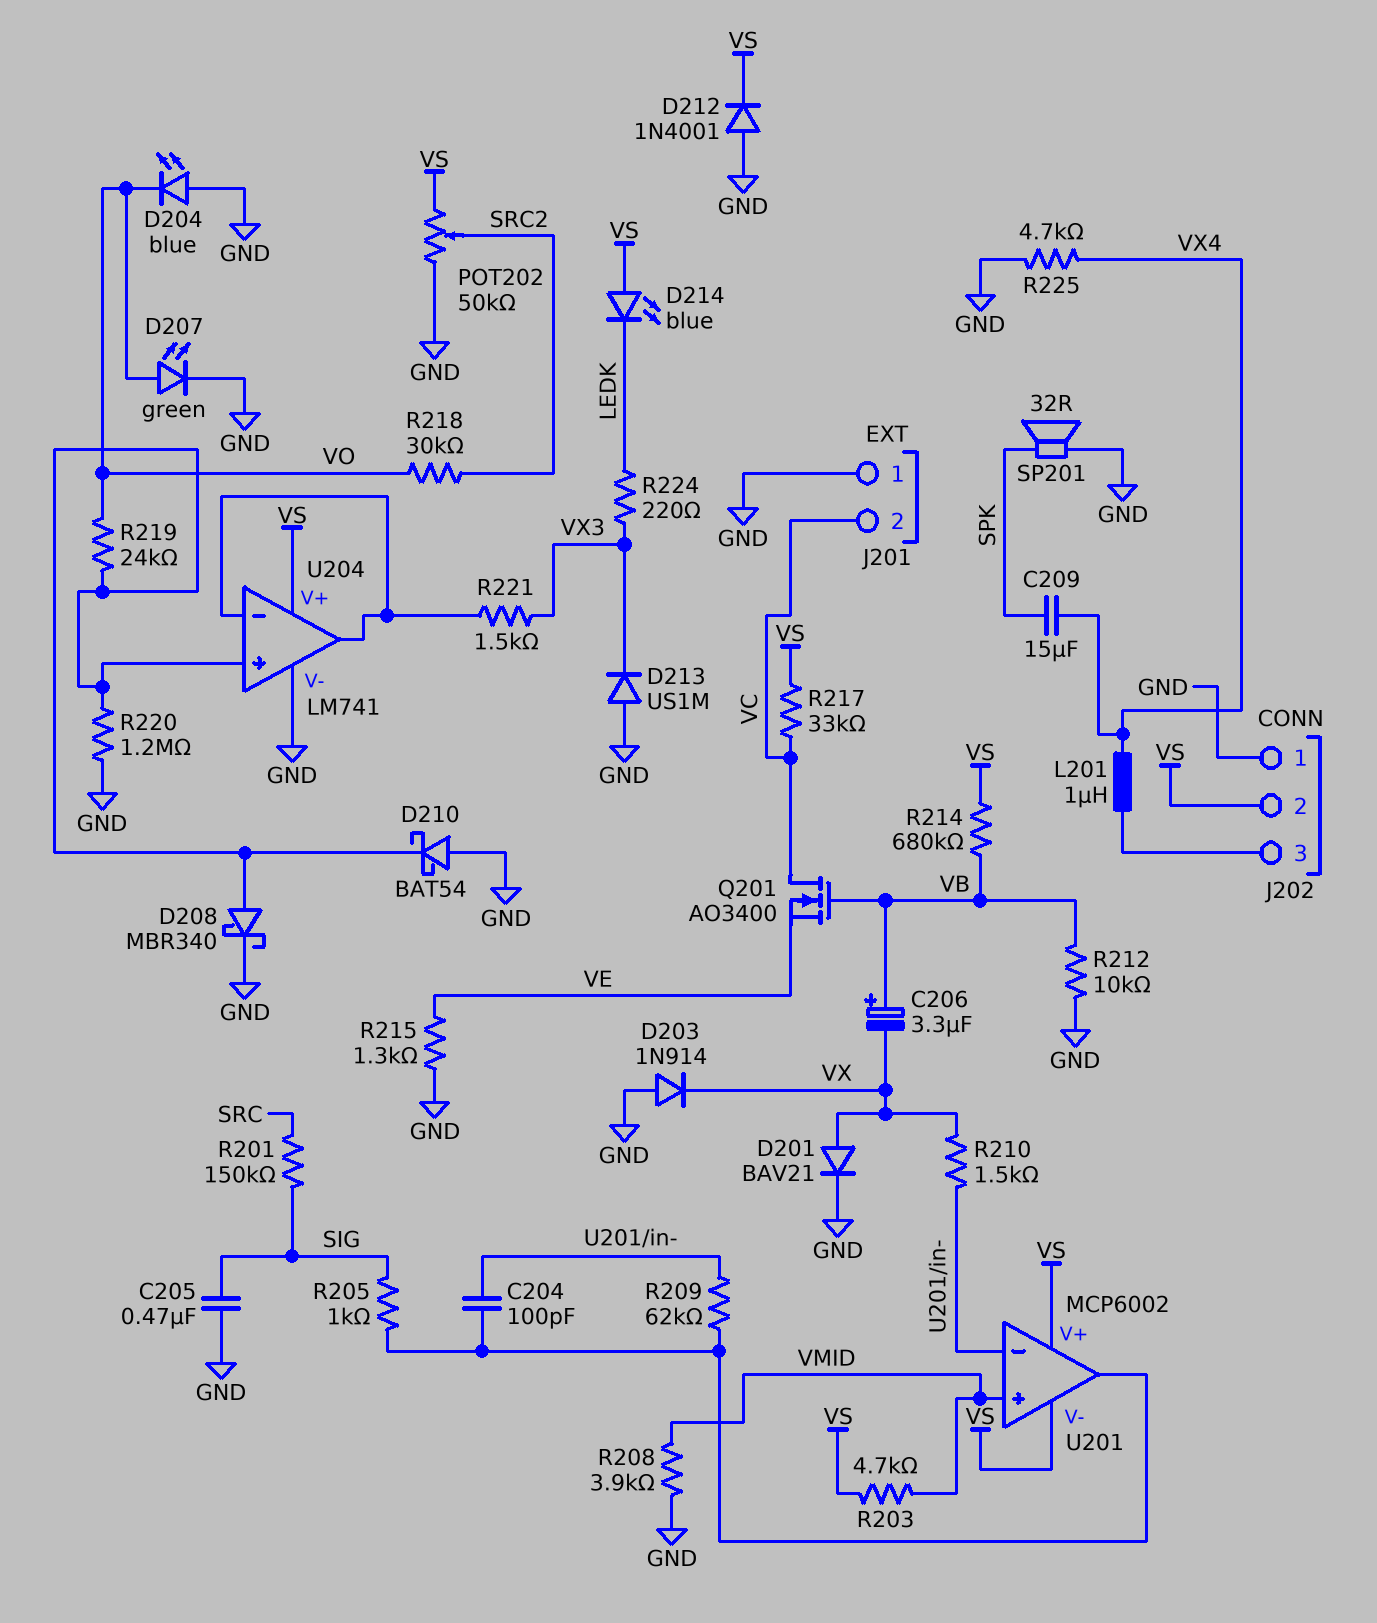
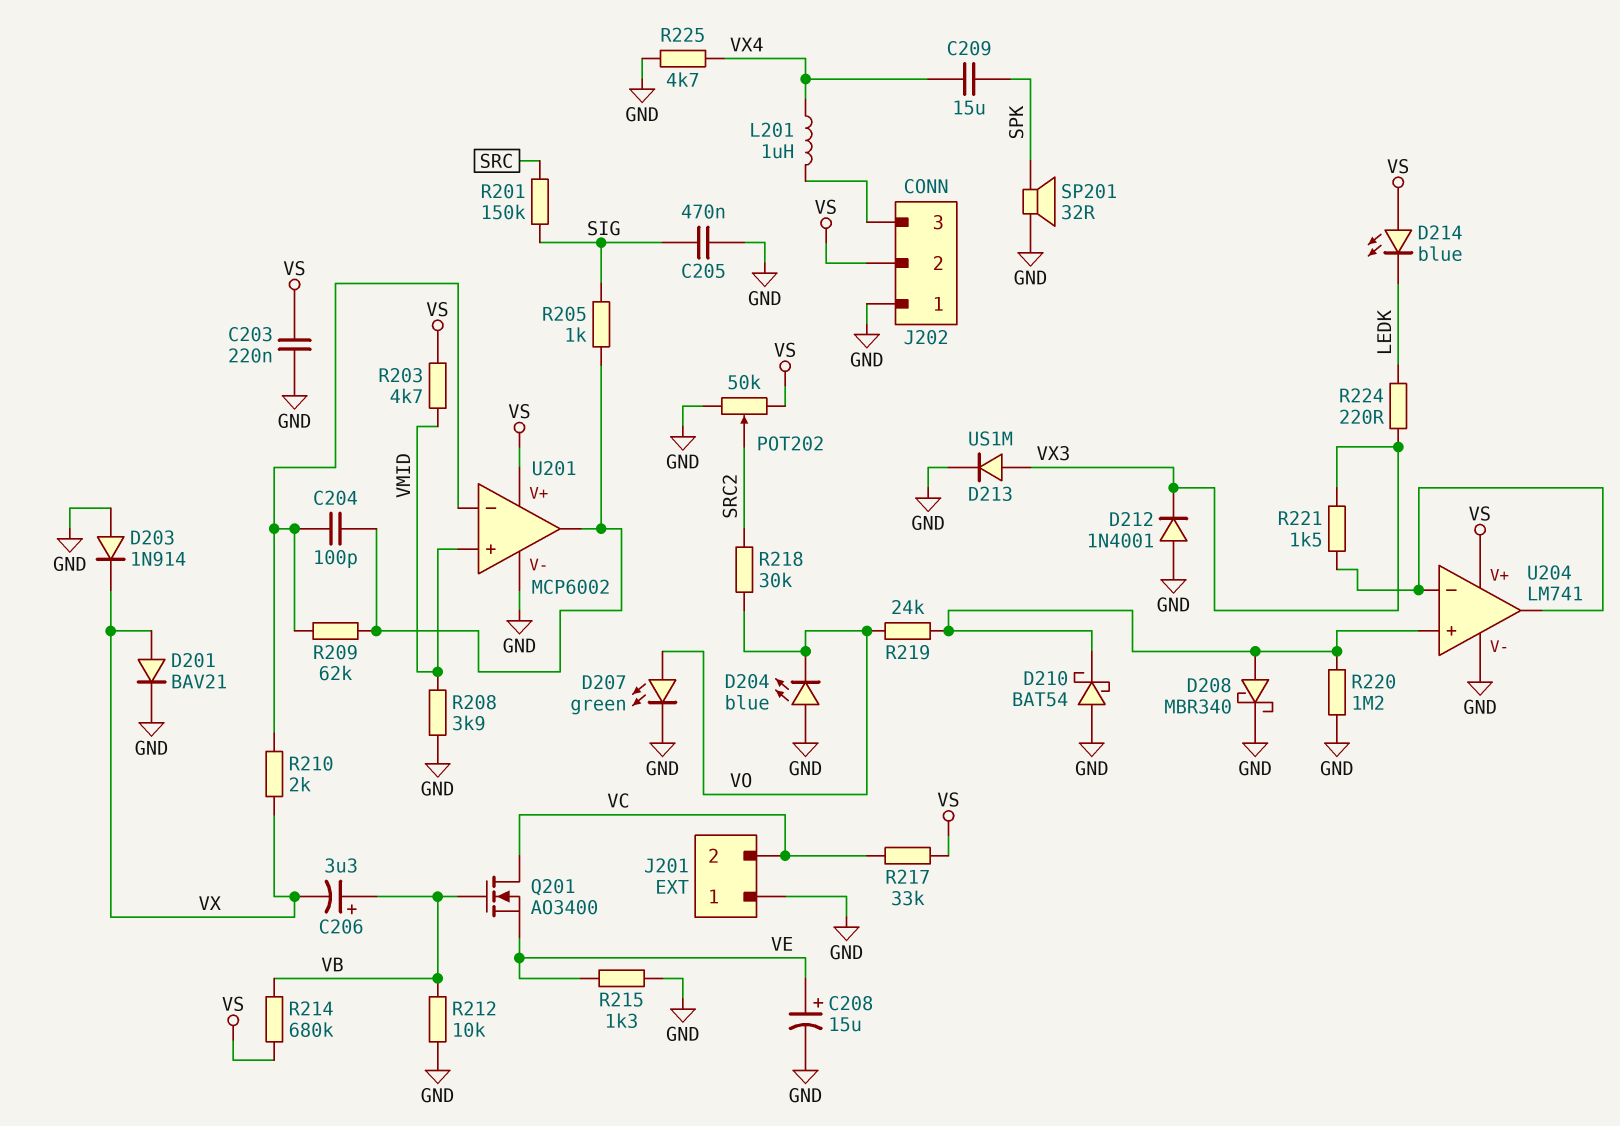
C203: none -> 220nF (GND, VS)
C208: none -> 15uF (plus VE, minus GND)
D212: diode 1N4001 (A GND, K VS) -> diode 1N4001 (A GND, K VX3)
D213: diode US1M (A GND, K VX3) -> diode US1M (A VX3, K GND)
R210: 1.5k (U201/in-, VX) -> 2k (U201/in-, VX)
U201 pin V-: VS -> GND

